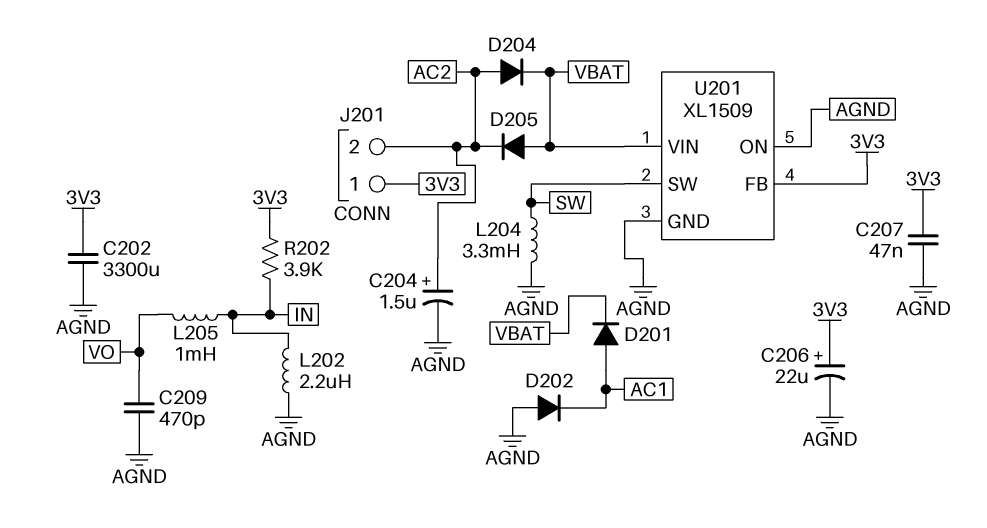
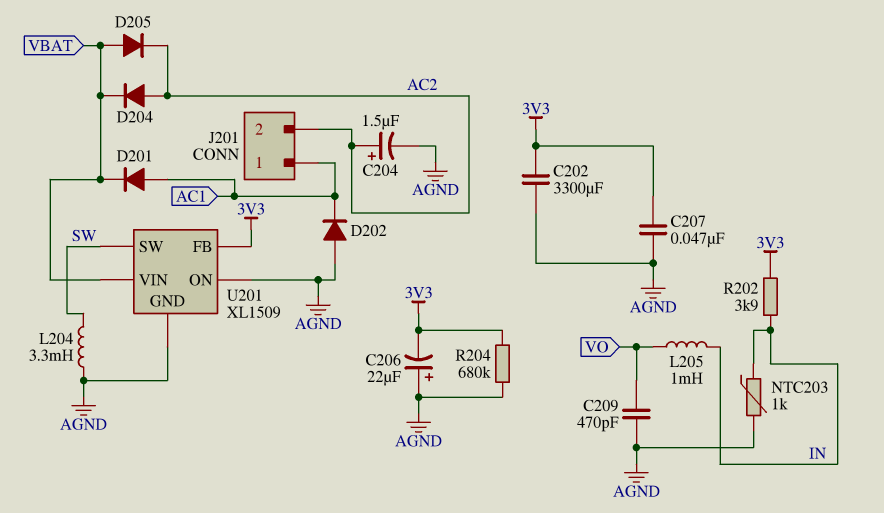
C206: 22uF (plus 3V3, minus AGND) -> 22uF (plus AGND, minus 3V3)
J201 pin 1: 3V3 -> AC1
L202: 2.2uH (AGND, IN) -> none
NTC203: none -> 1k (AGND, IN)
R204: none -> 680k (3V3, AGND)

